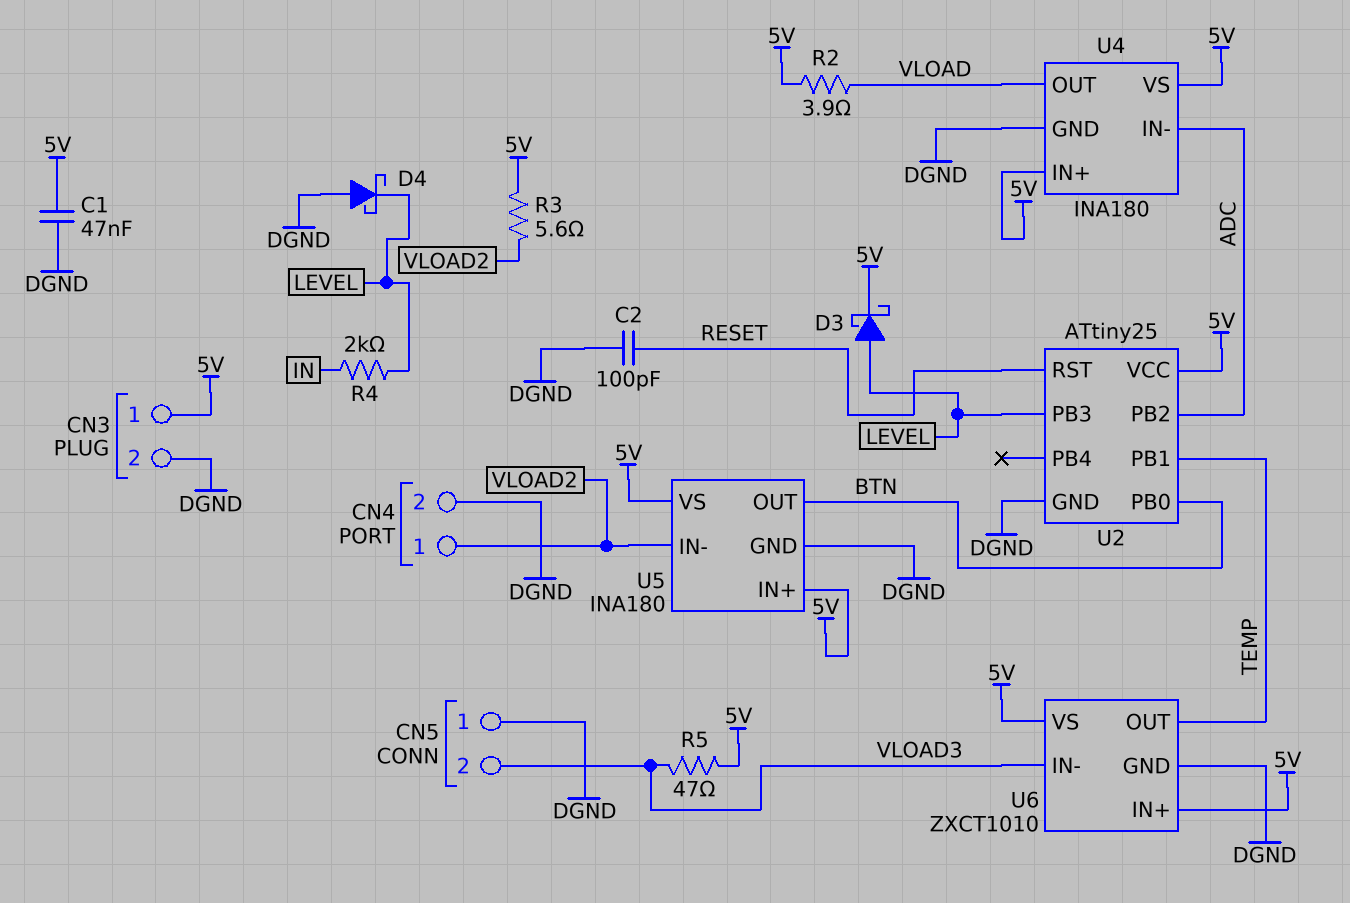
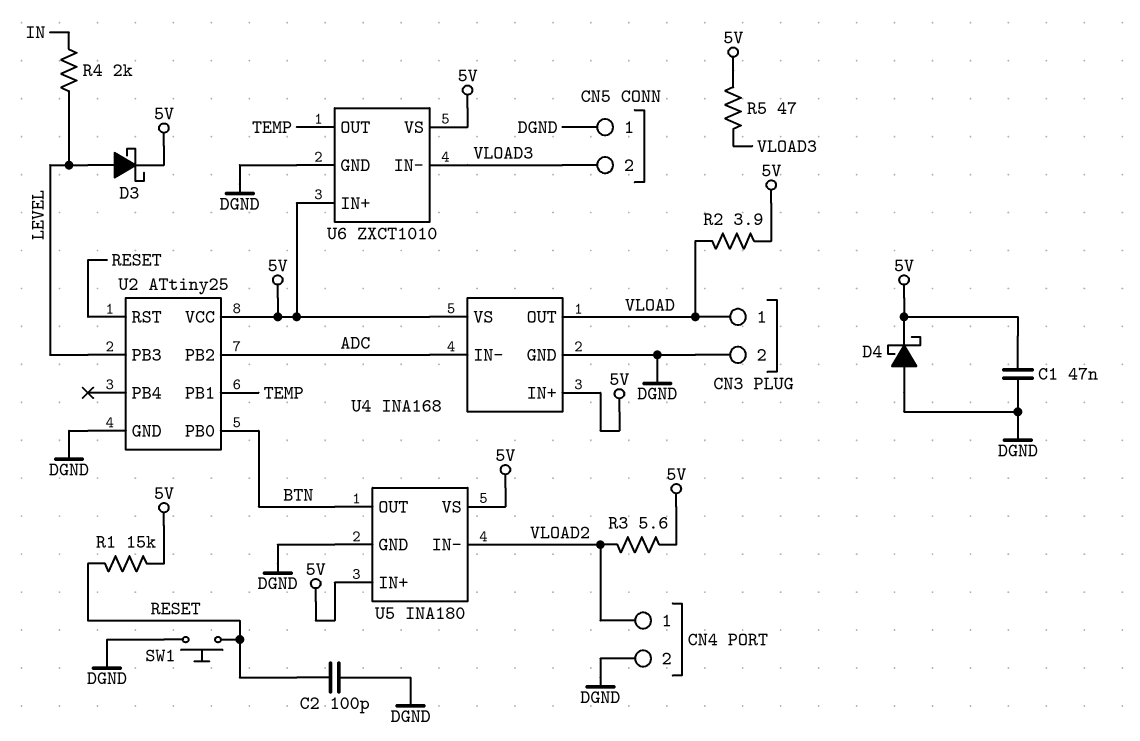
CN3 pin 1: 5V -> VLOAD
D4: schottky (A DGND, K LEVEL) -> schottky (A DGND, K 5V)
R1: none -> 15k (5V, RESET)
SW1: none -> button (DGND, RESET)
U4: INA180 -> INA168

